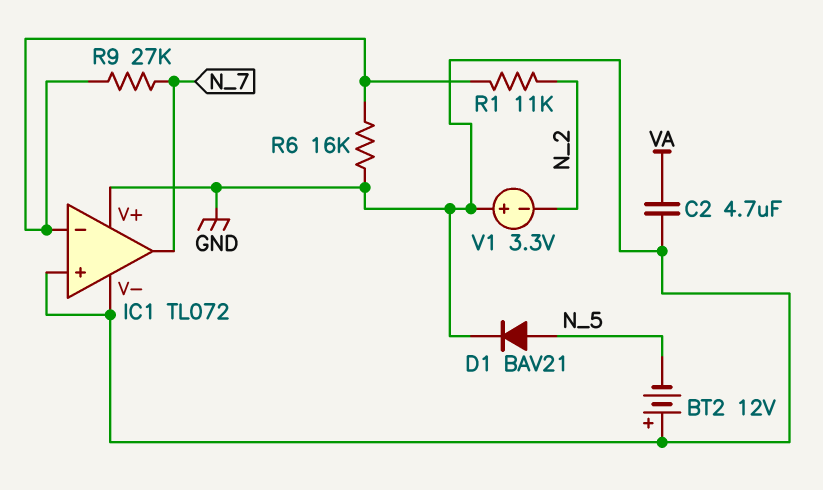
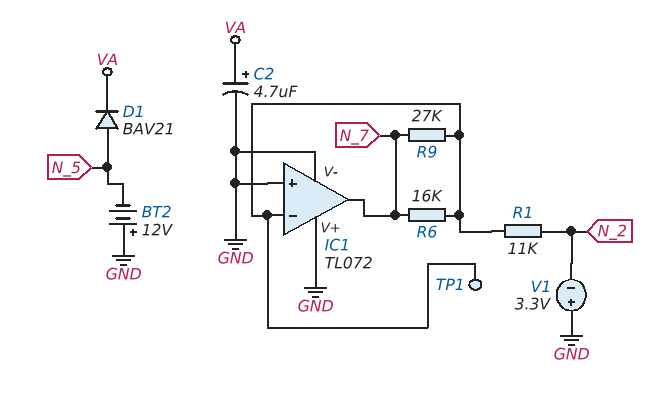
C2: 4.7uF (GND, VA) -> 4.7uF (plus VA, minus GND)
D1: diode BAV21 (A N_5, K GND) -> diode BAV21 (A N_5, K VA)
R6: 16k (GND, IC1/in-) -> 16k (IC1/in-, N_7)
TP1: none -> test point (IC1/in-)

